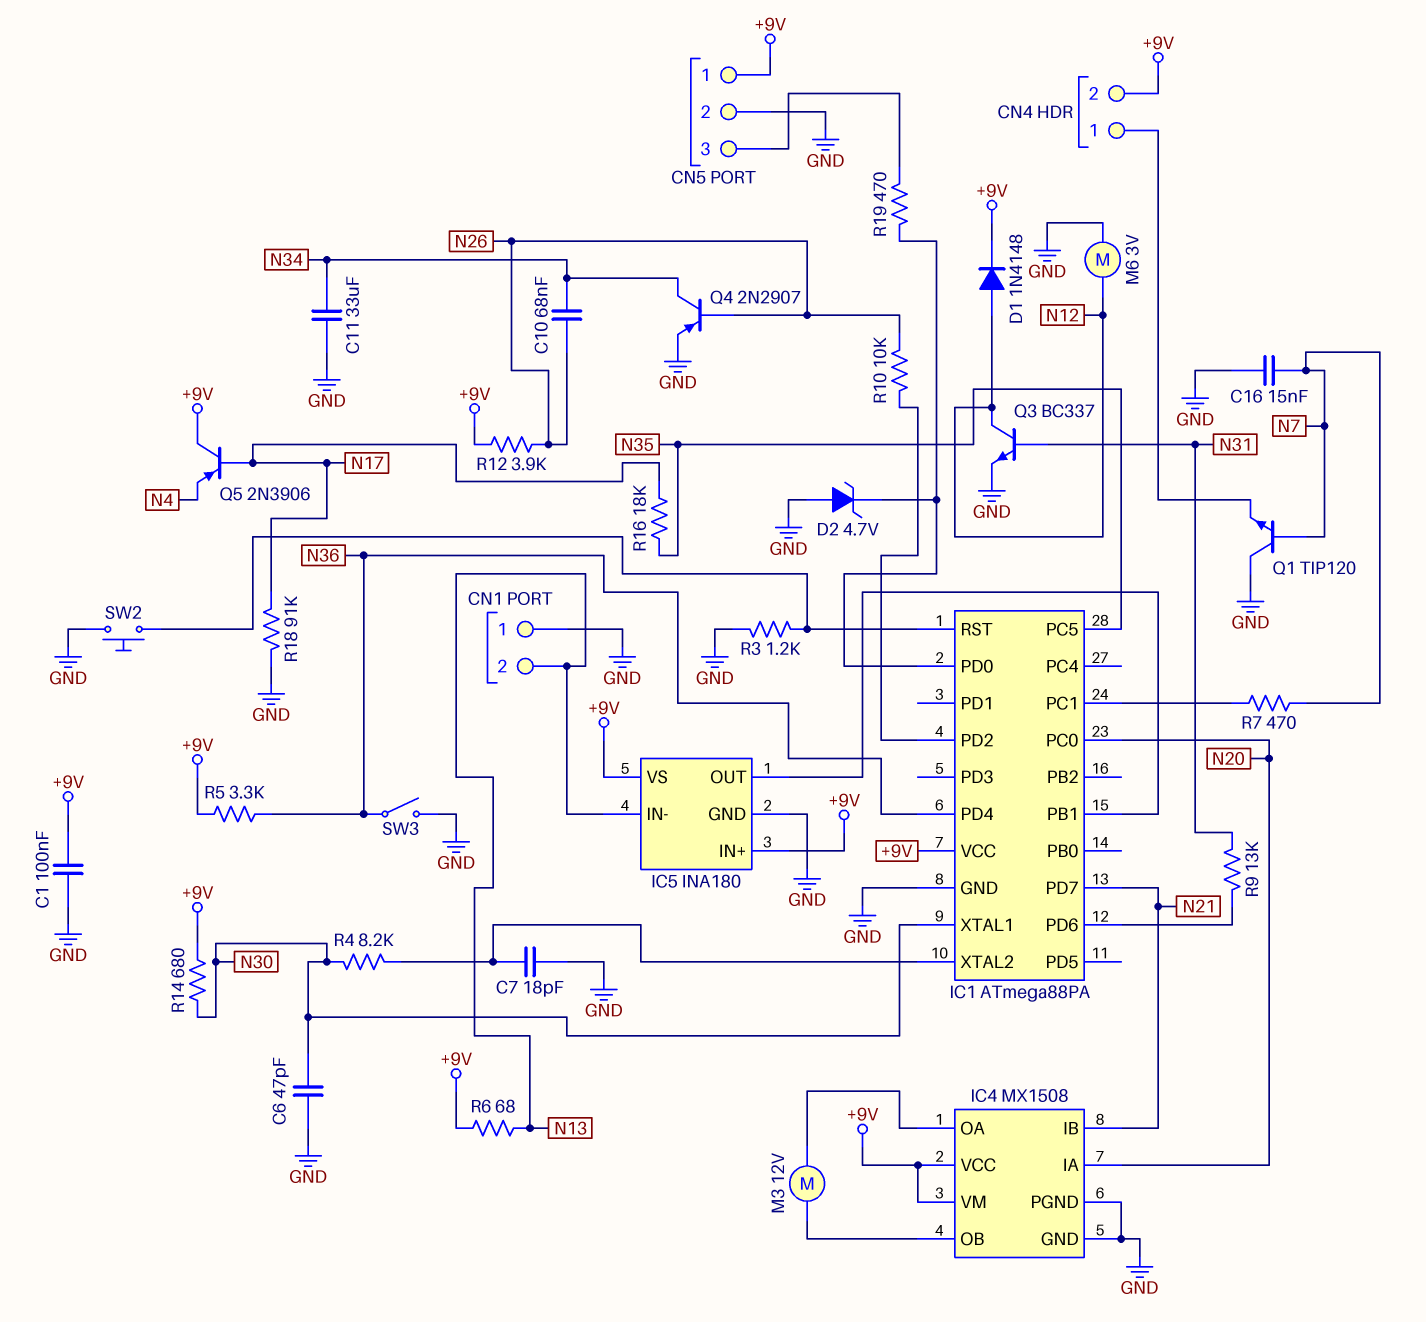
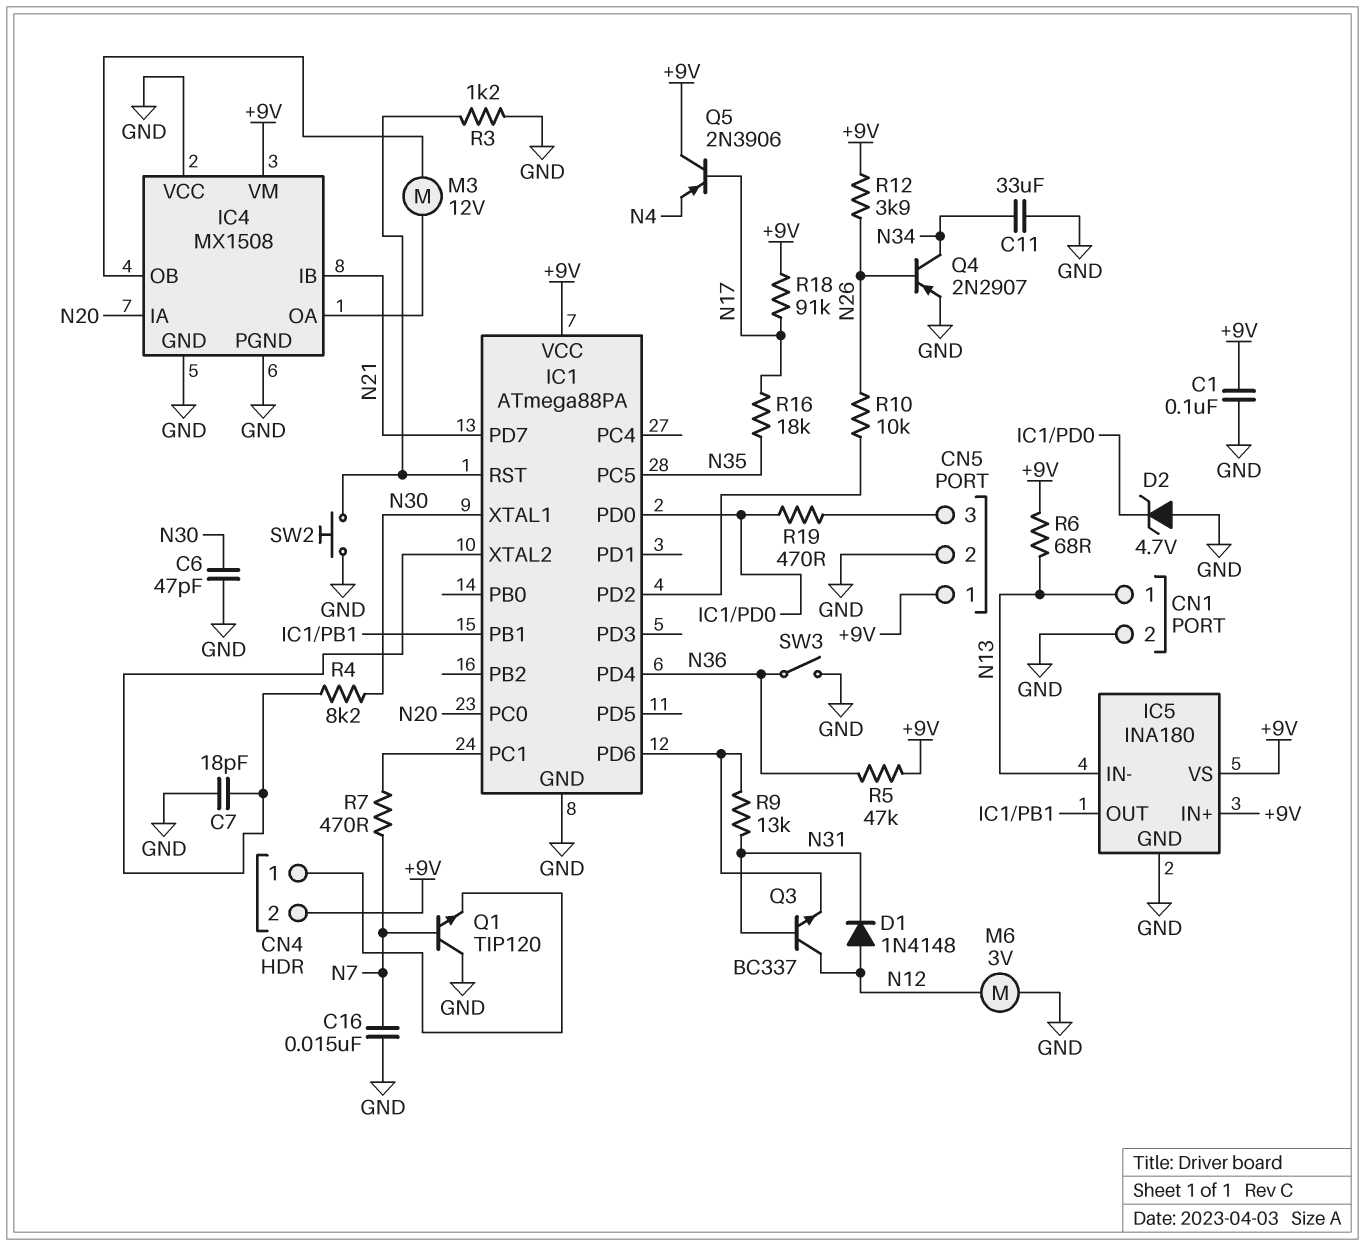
C10: 68nF (N26, N34) -> none
CN1 pin 1: GND -> N13
CN1 pin 2: N13 -> GND
D1: diode 1N4148 (A N12, K +9V) -> diode 1N4148 (A N12, K N31)
IC4 pin VCC: +9V -> GND
Q3: NPN BC337 (B N31, C N12, E GND) -> NPN BC337 (B N31, C N12, E IC1/PD6)
R5: 3.3k (+9V, N36) -> 47k (+9V, N36)
R14: 680 (+9V, N30) -> none
R18: 91k (GND, N17) -> 91k (+9V, N17)

